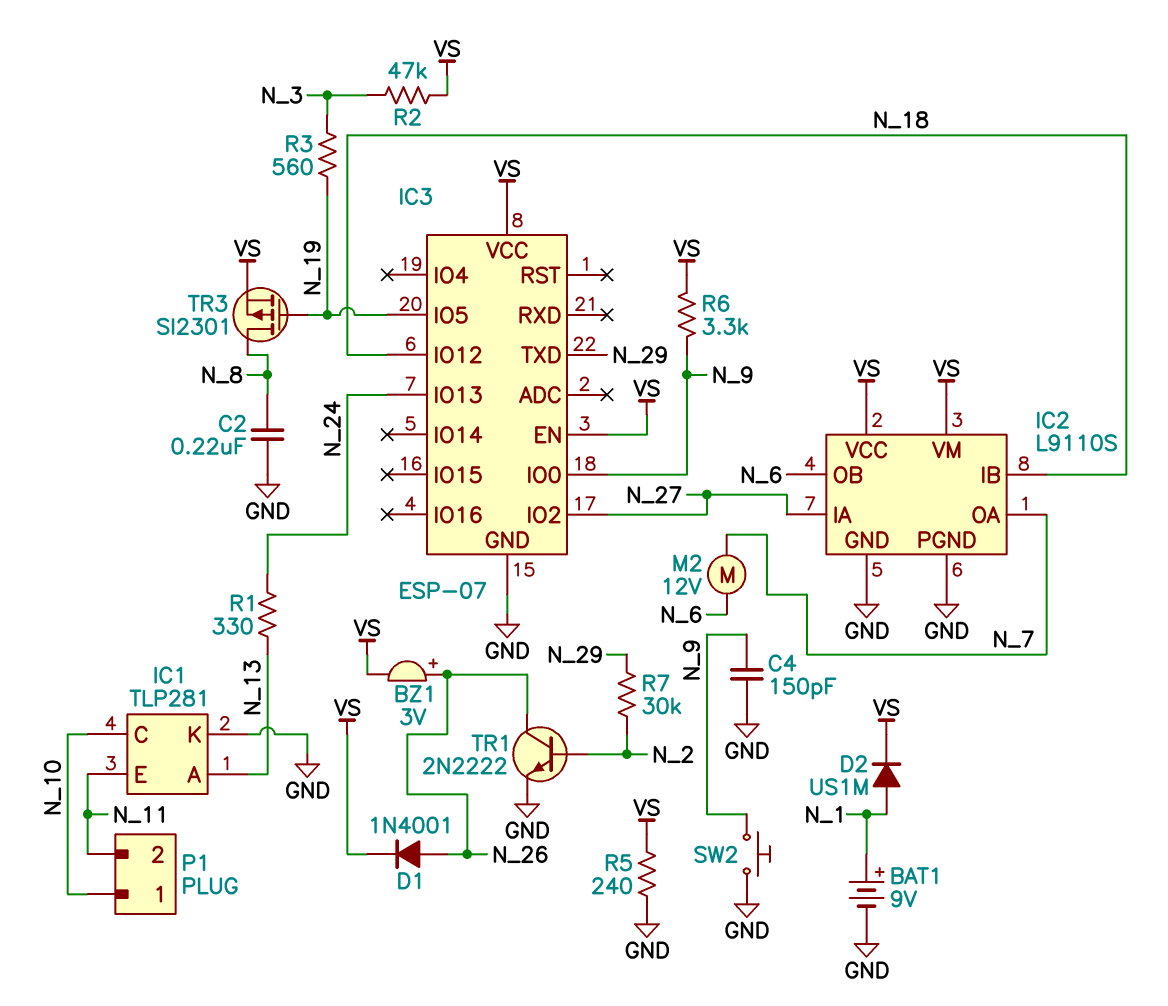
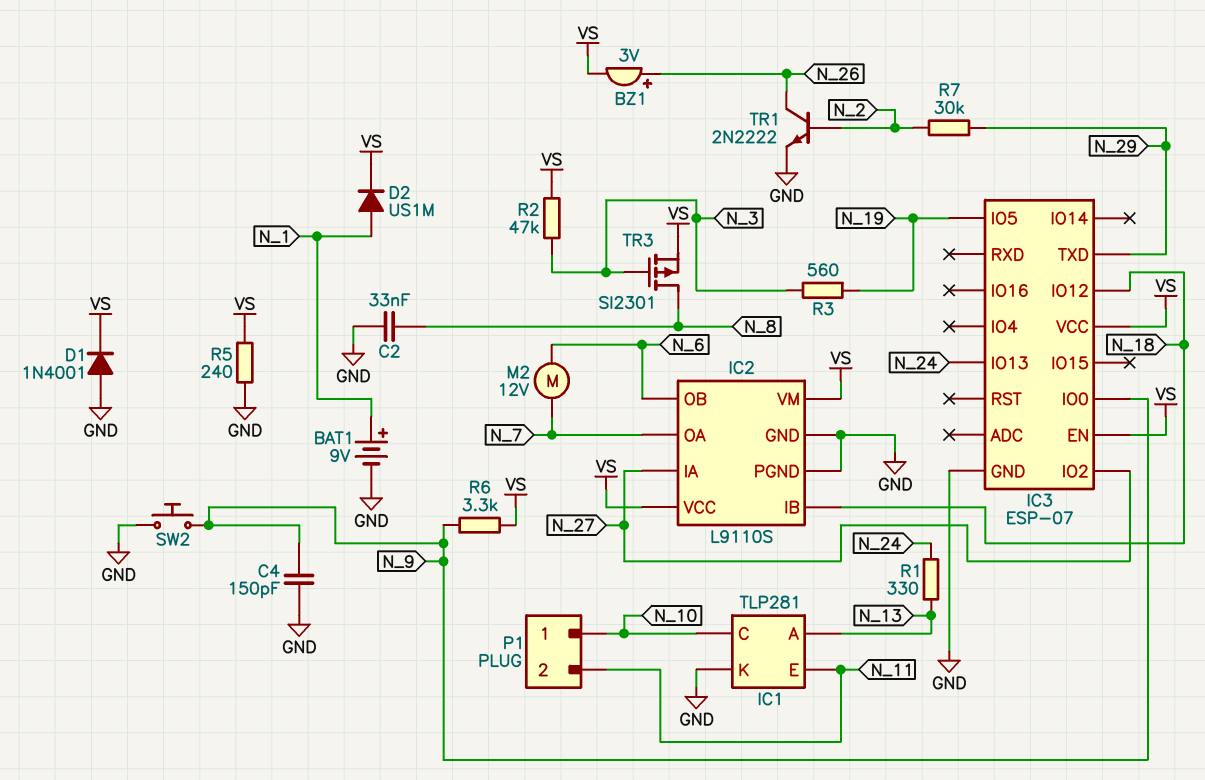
C2: 220nF (GND, N_8) -> 33nF (GND, N_8)
D1: diode 1N4001 (A N_26, K VS) -> diode 1N4001 (A GND, K VS)
TR3: PMOS SI2301 (G N_19, D N_8, S VS) -> PMOS SI2301 (G N_3, D N_8, S VS)

